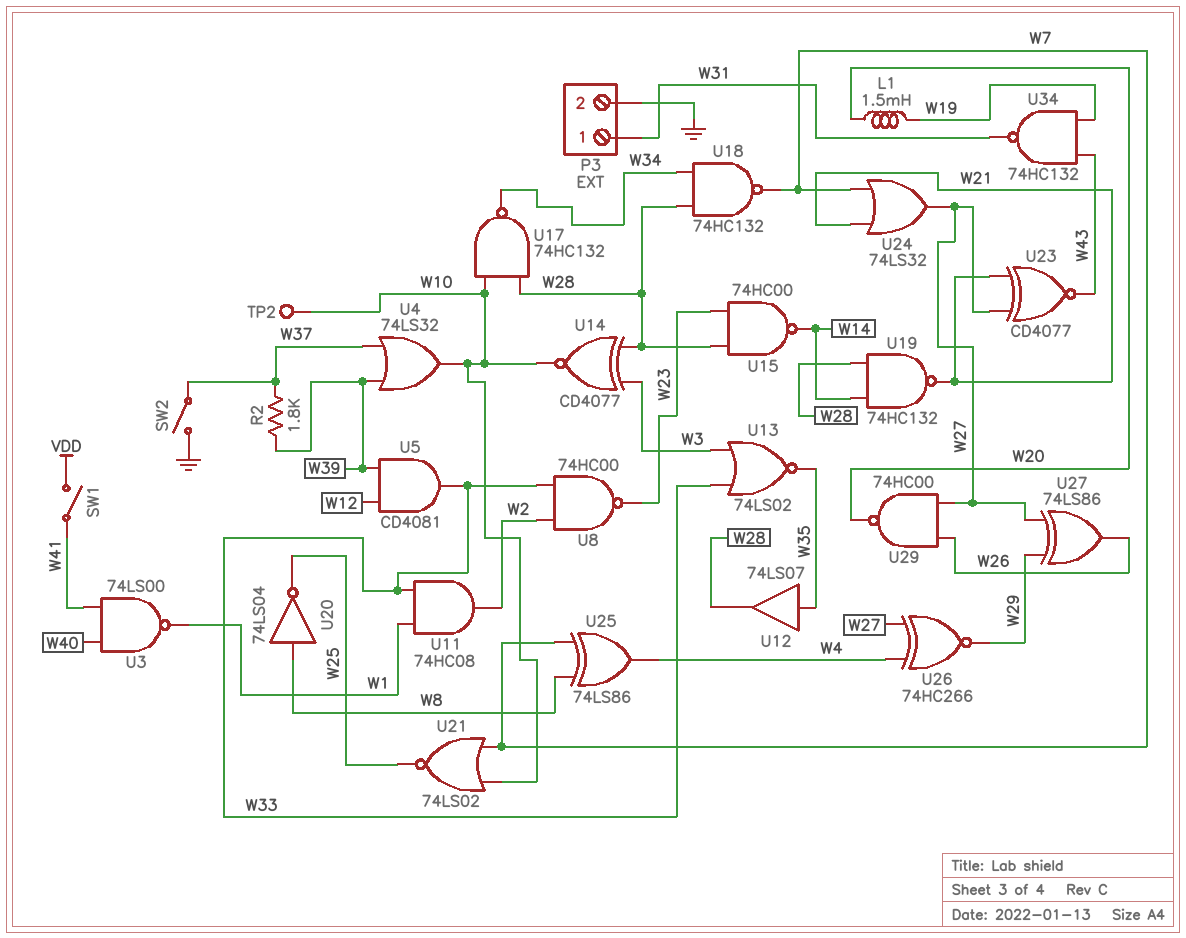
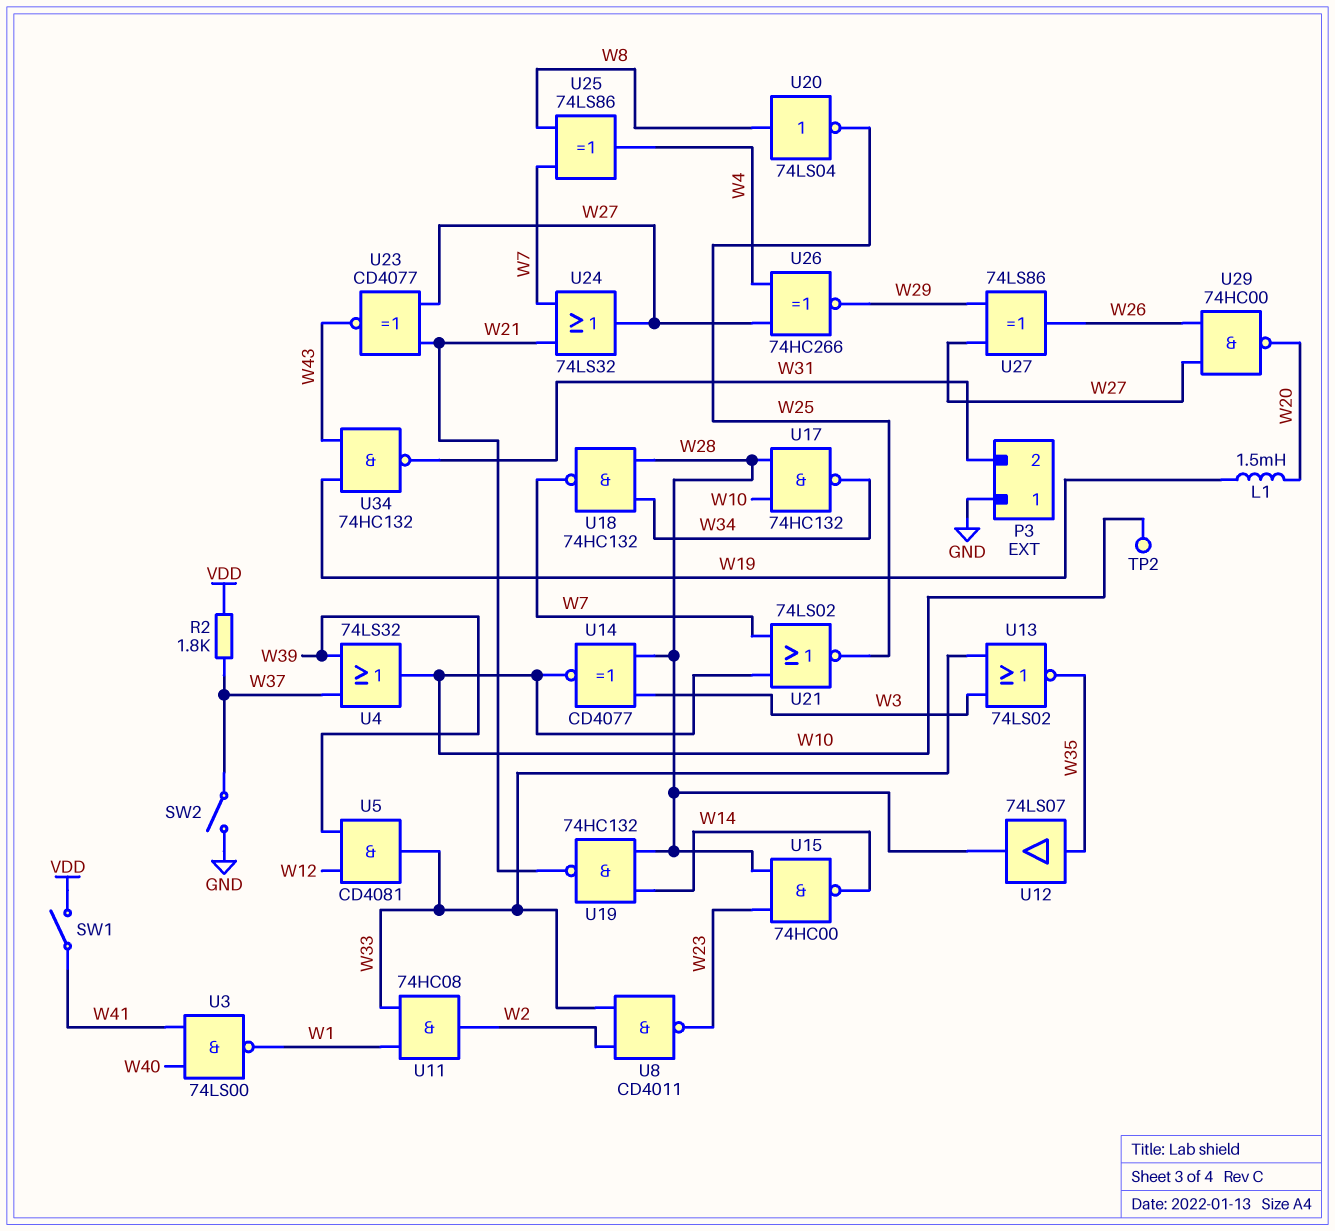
P3 pin 1: W31 -> GND
P3 pin 2: GND -> W31
R2: 1.8k (W37, W39) -> 1.8k (VDD, W37)
U8: NAND 74HC00 (in W2, in W33, out W23) -> NAND CD4011 (in W2, in W33, out W23)

